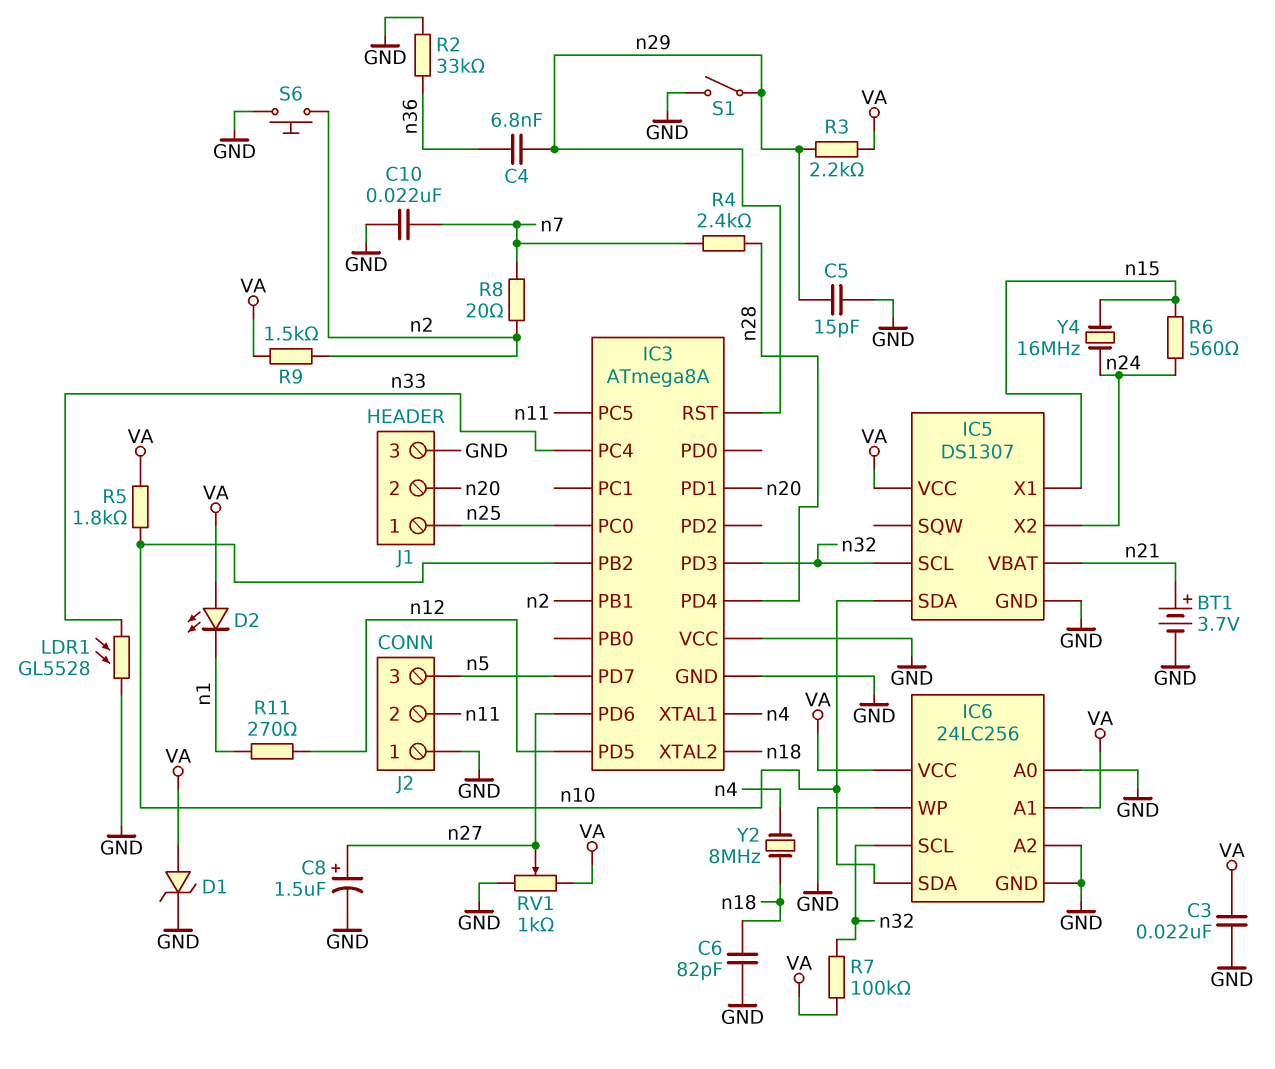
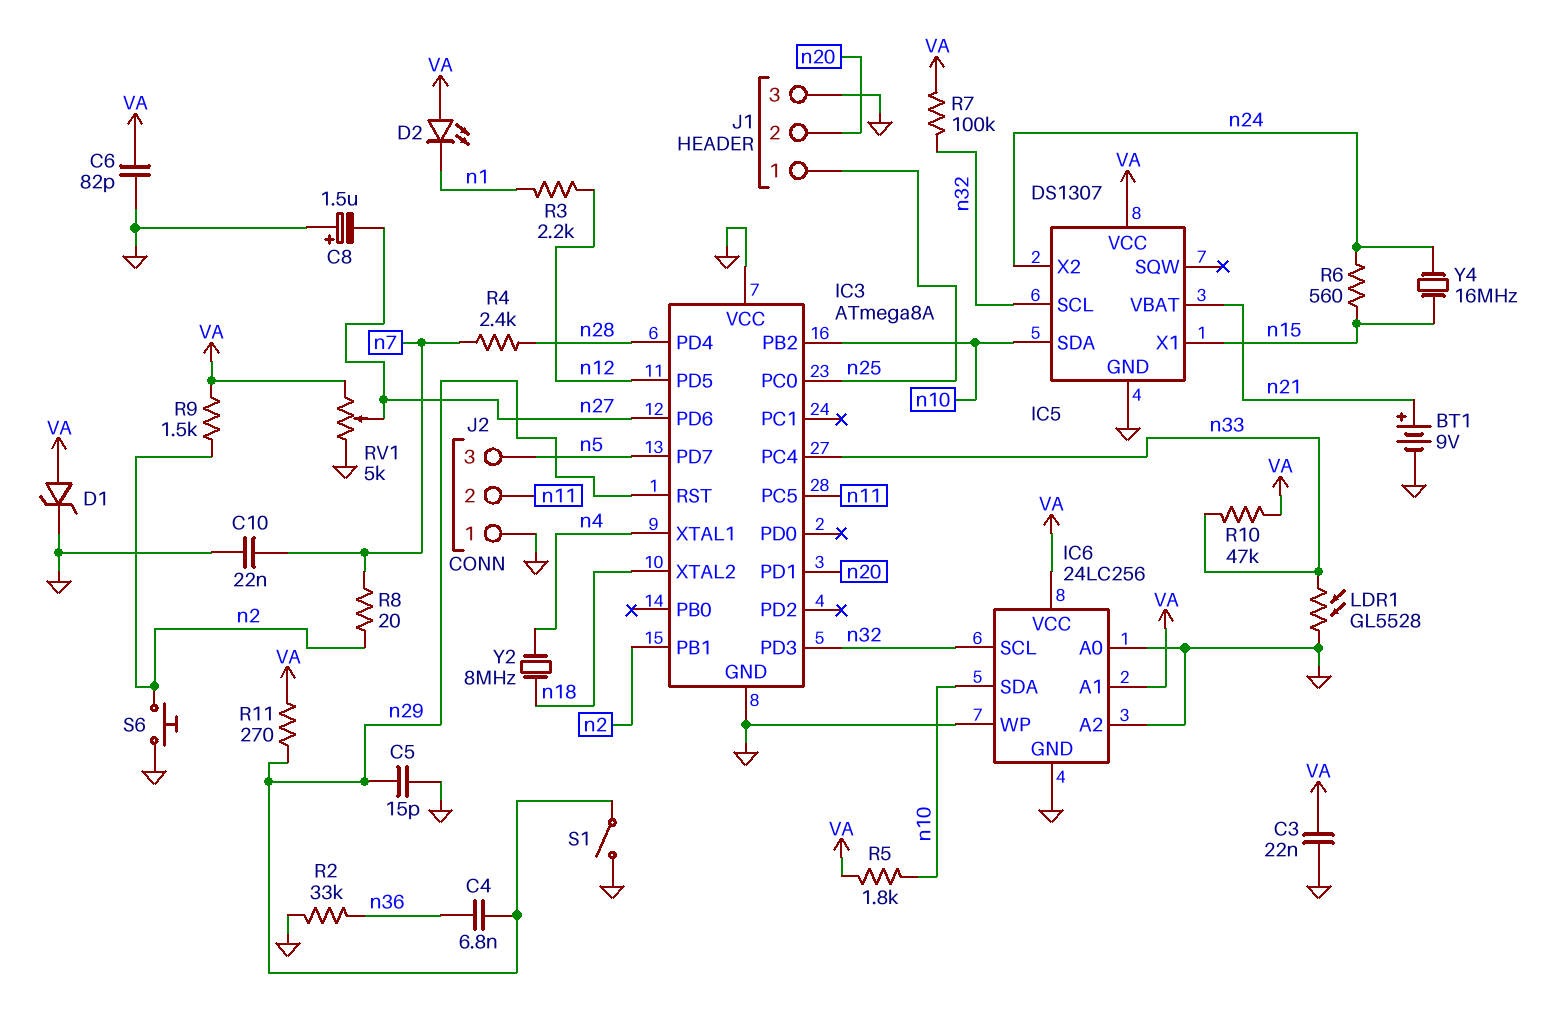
BT1: 3.7V (plus n21, minus GND) -> 9V (plus n21, minus GND)
C6: 82pF (GND, n18) -> 82pF (GND, VA)
C8: 1.5uF (plus n27, minus GND) -> 1.5uF (plus GND, minus n27)
R3: 2.2k (VA, n29) -> 2.2k (n1, n12)
R10: none -> 47k (VA, n33)
R11: 270 (n1, n12) -> 270 (VA, n29)
RV1: 1k (GND, VA, wiper n27) -> 5k (GND, VA, wiper n27)

